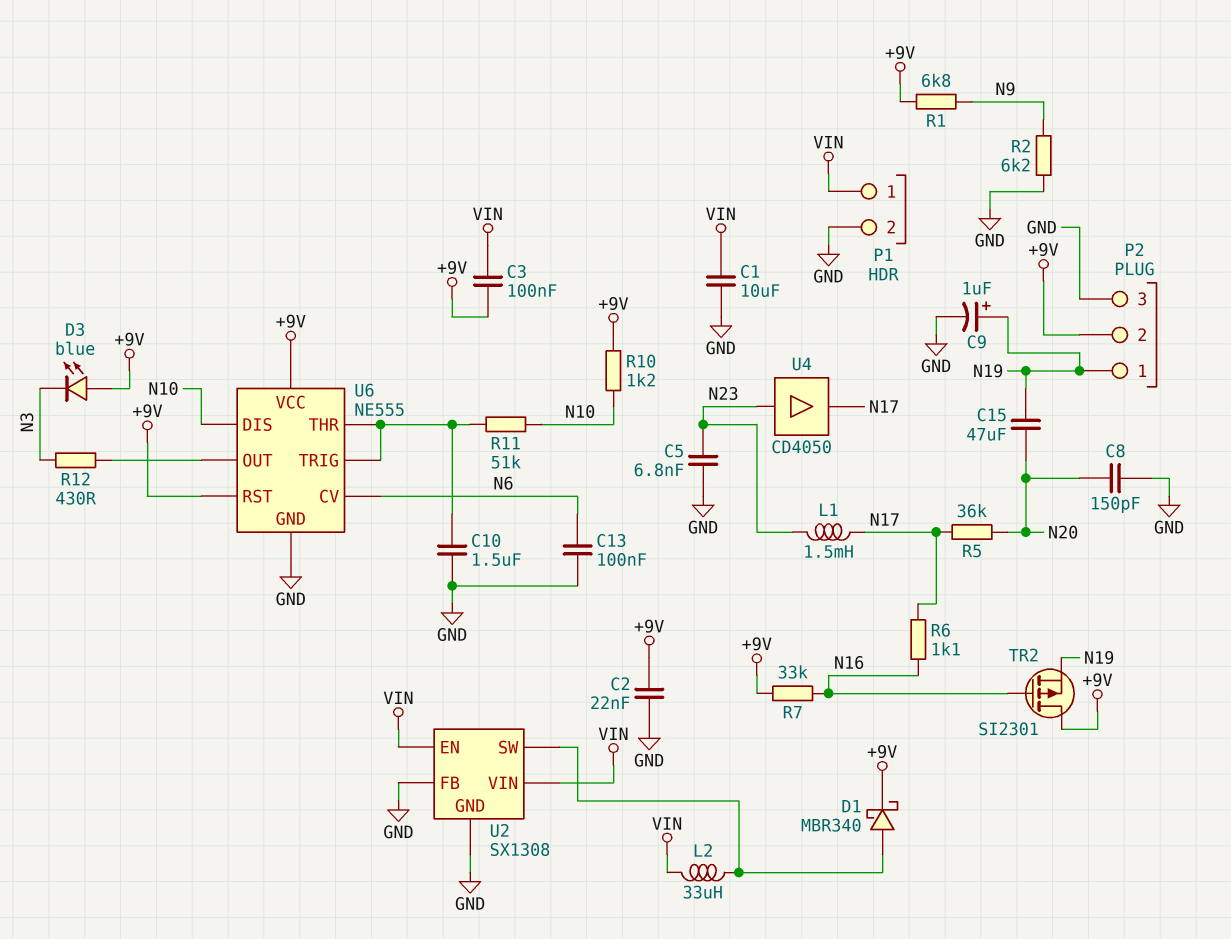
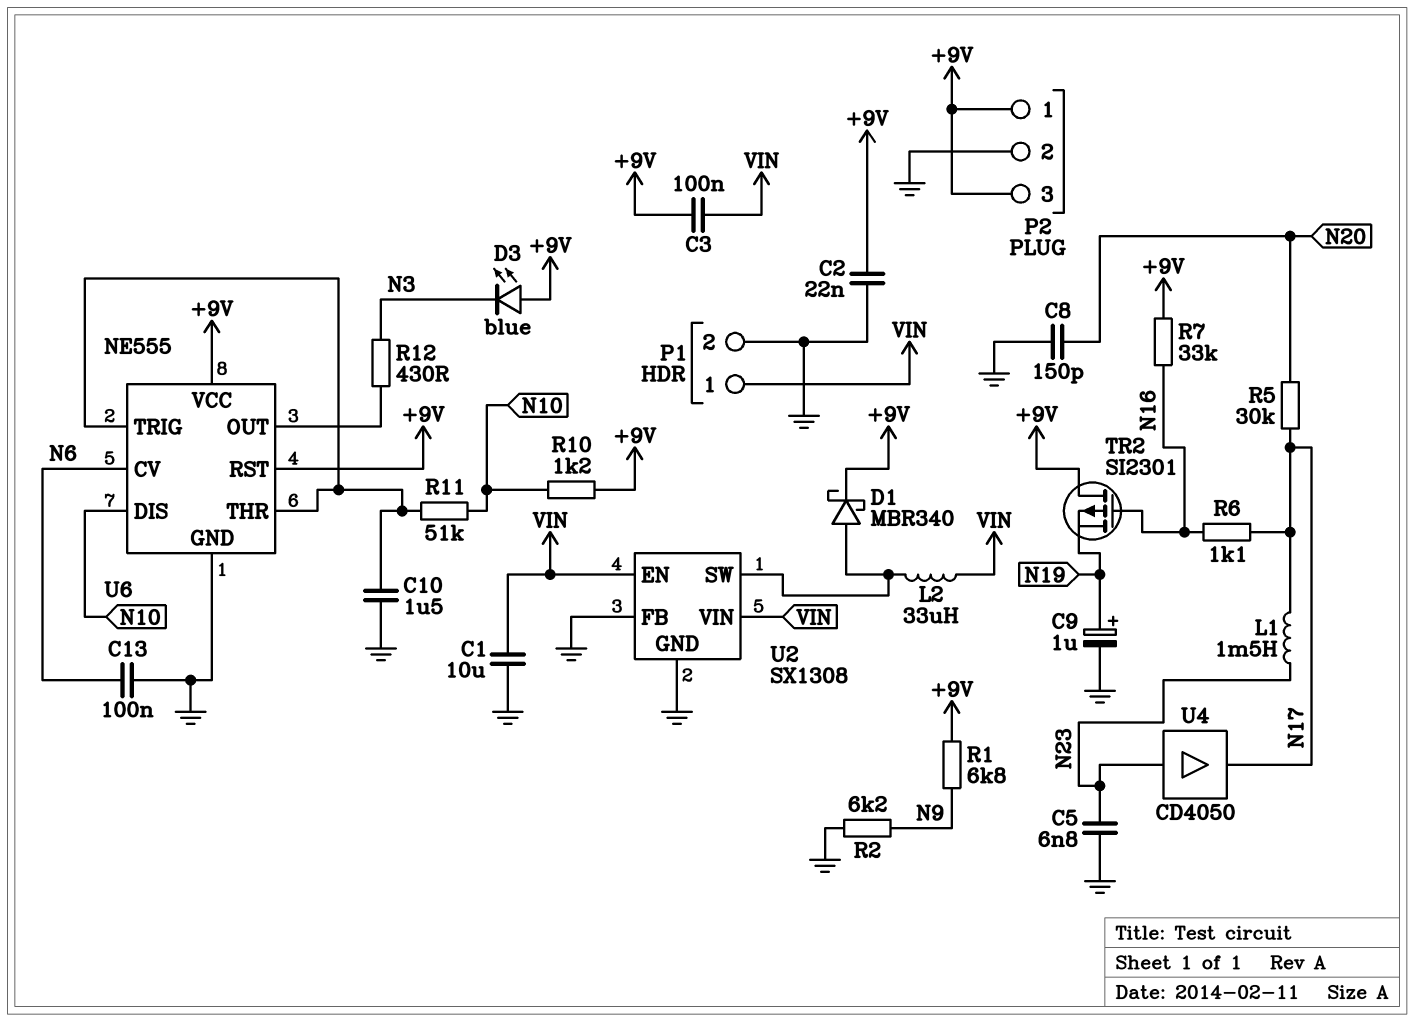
C15: 47uF (N19, N20) -> none
P2 pin 1: N19 -> +9V
P2 pin 2: +9V -> GND
P2 pin 3: GND -> +9V
R5: 36k (N17, N20) -> 30k (N17, N20)

